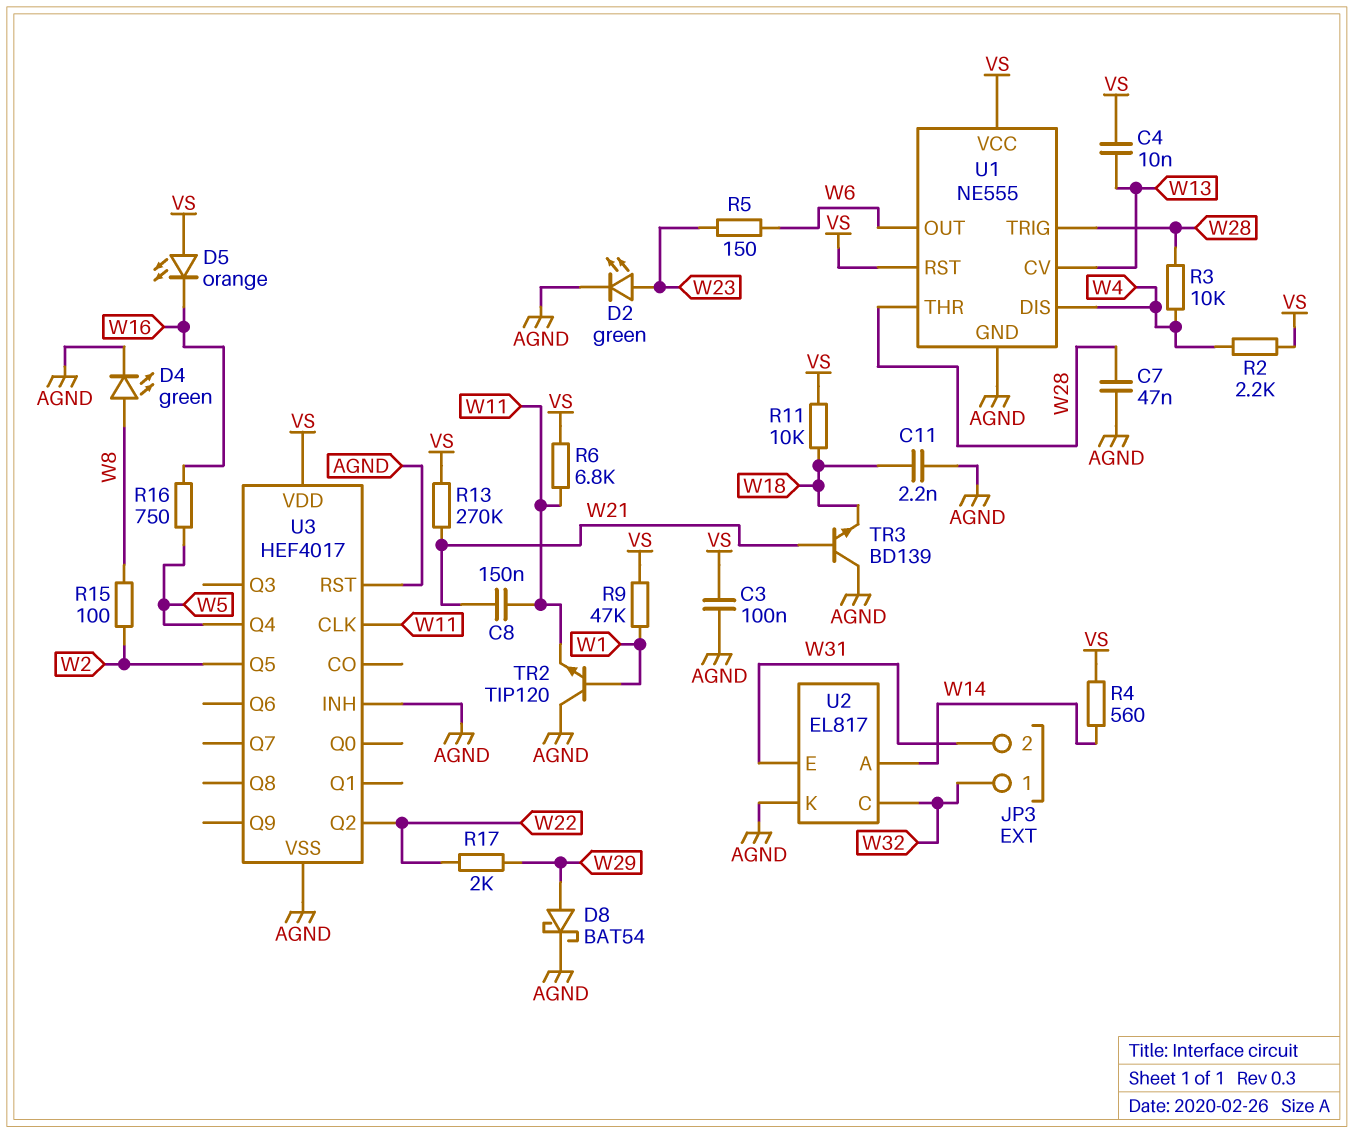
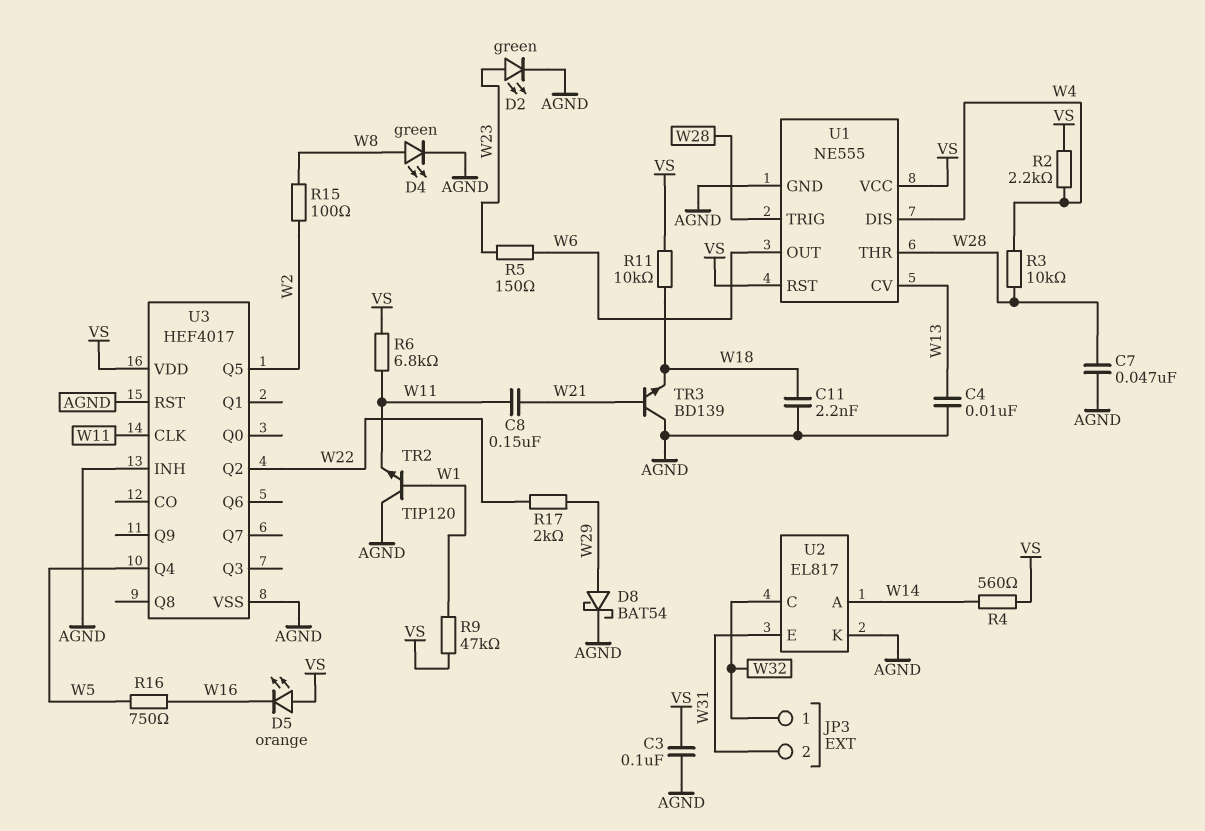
C4: 10nF (VS, W13) -> 10nF (AGND, W13)
R13: 270k (VS, W21) -> none

